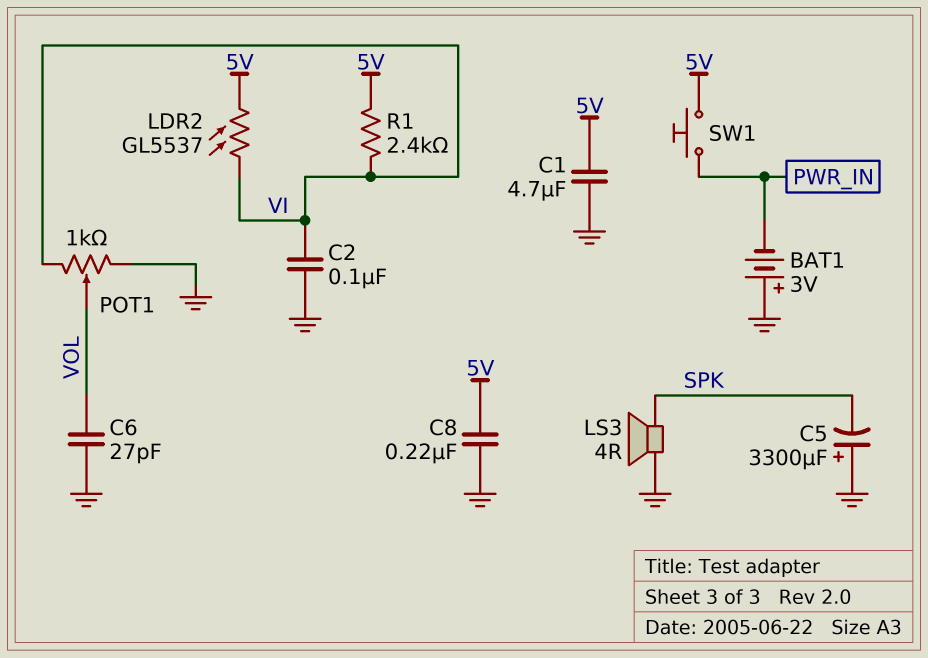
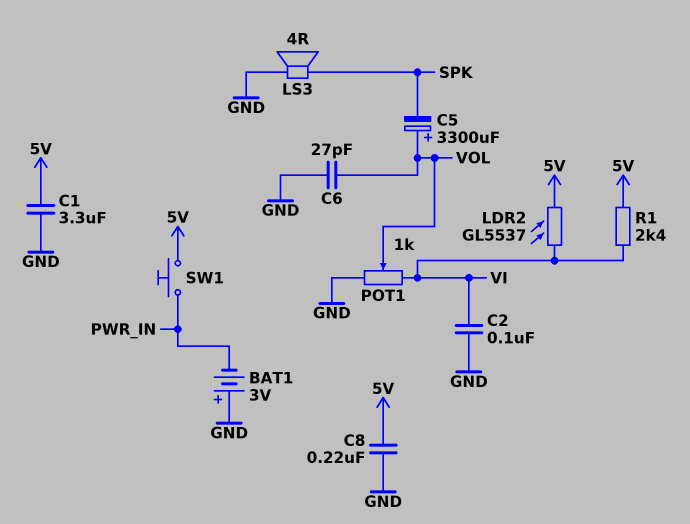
C1: 4.7uF (5V, GND) -> 3.3uF (5V, GND)
C5: 3300uF (plus GND, minus SPK) -> 3300uF (plus VOL, minus SPK)

